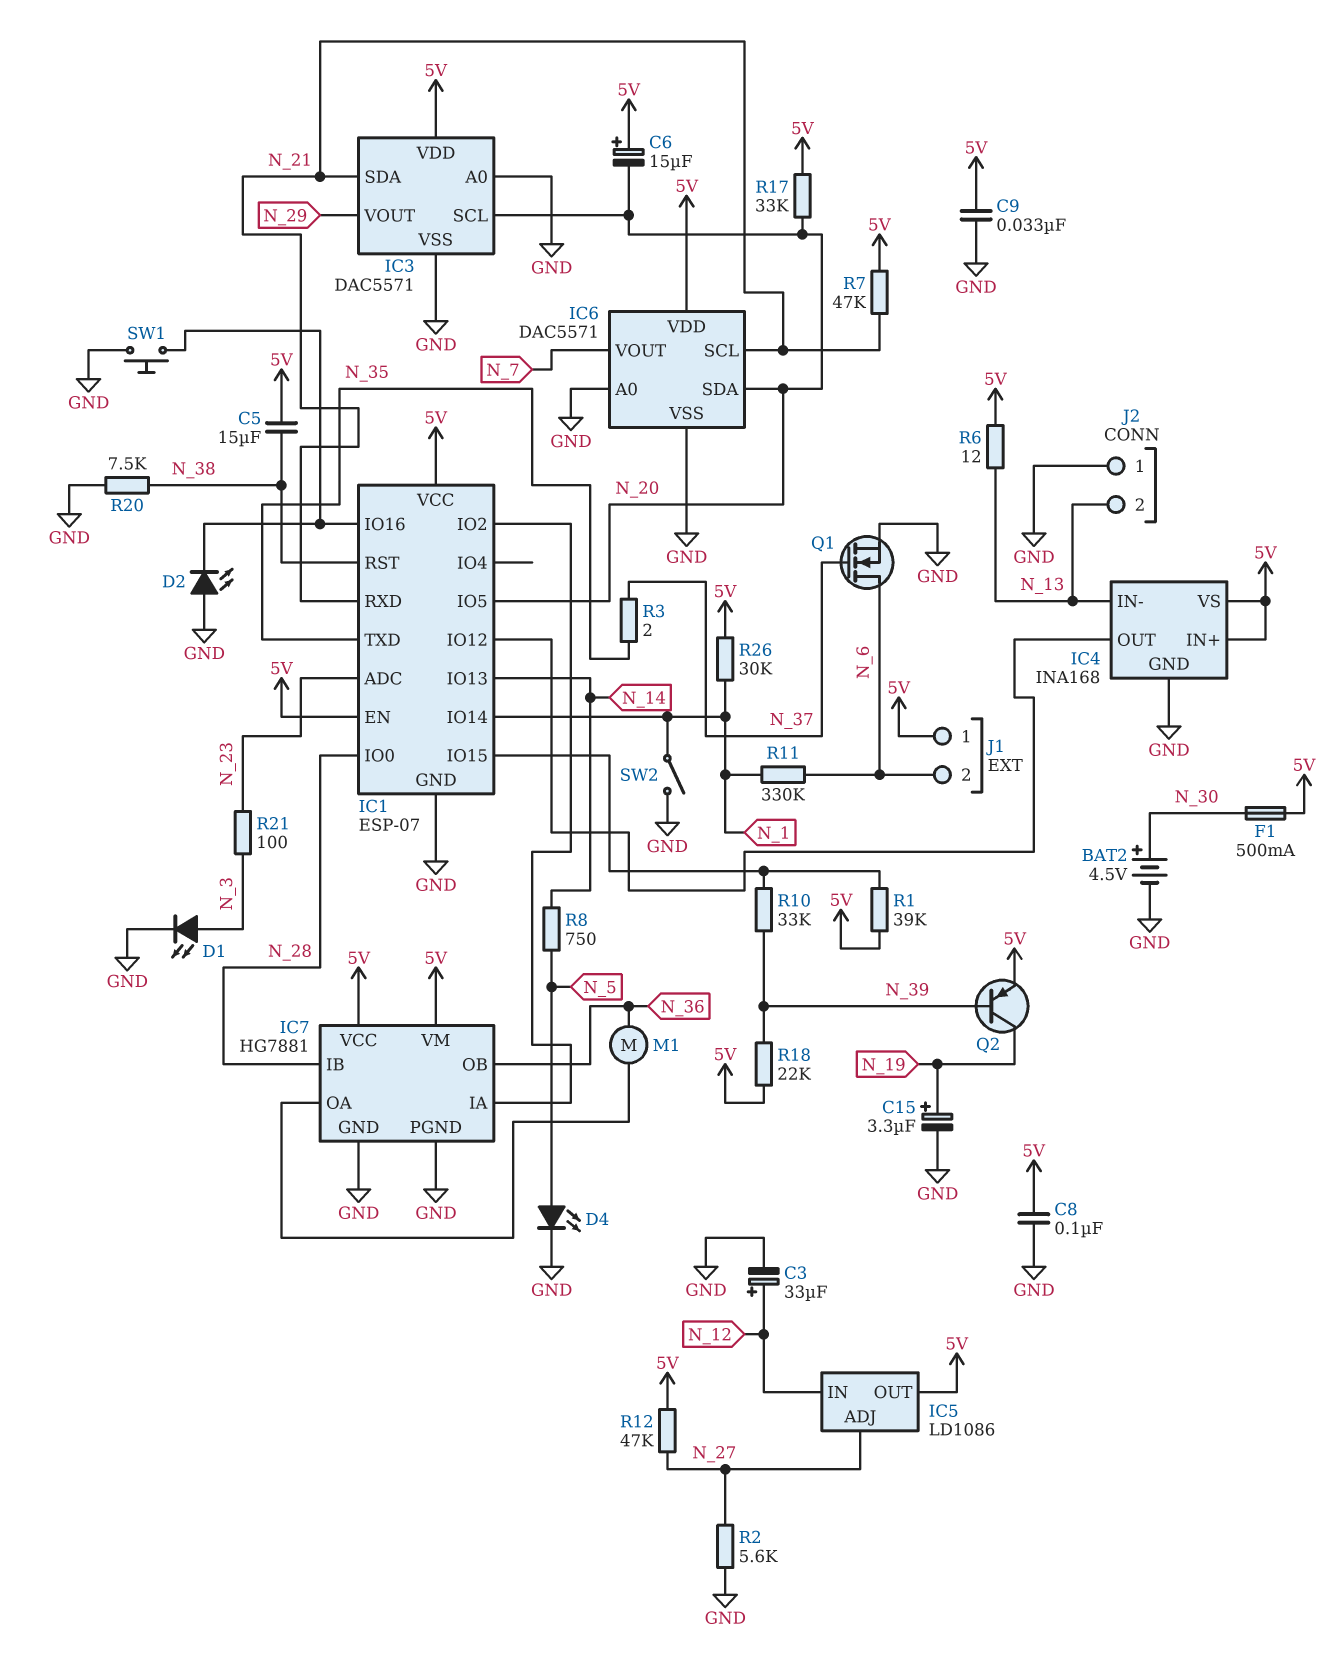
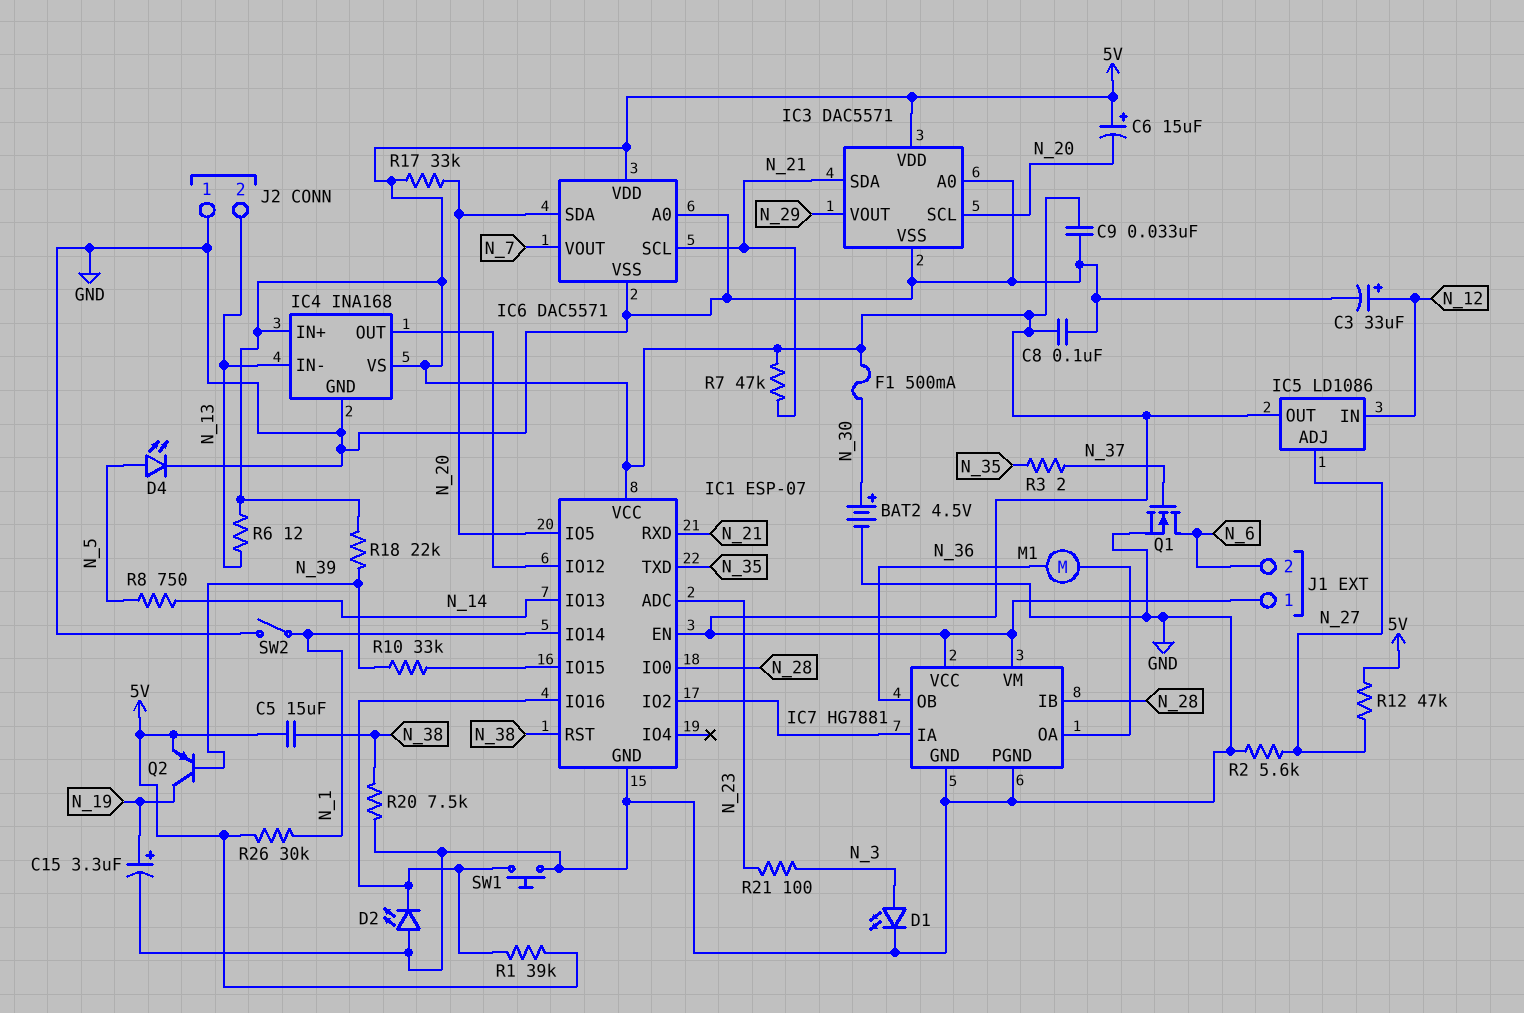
R1: 39k (5V, IC1/IO15) -> 39k (5V, IC1/IO16)
R11: 330k (N_1, N_6) -> none

